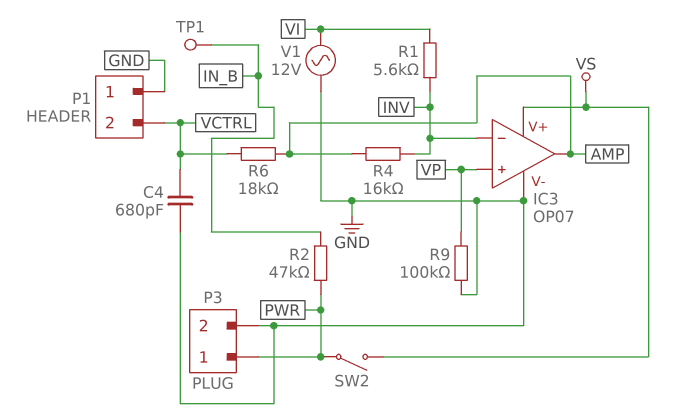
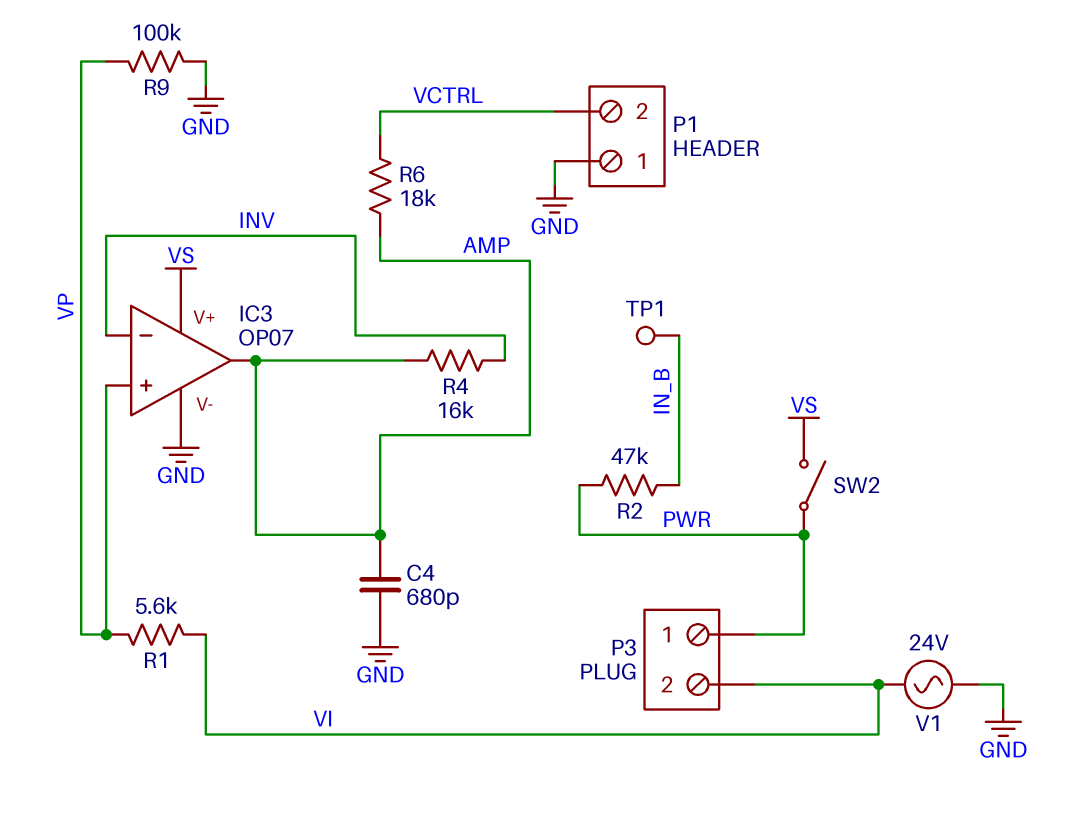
C4: 680pF (GND, VCTRL) -> 680pF (AMP, GND)
P3 pin 2: GND -> VI
R1: 5.6k (INV, VI) -> 5.6k (VI, VP)
V1: AC 12V (GND, VI) -> AC 24V (GND, VI)

